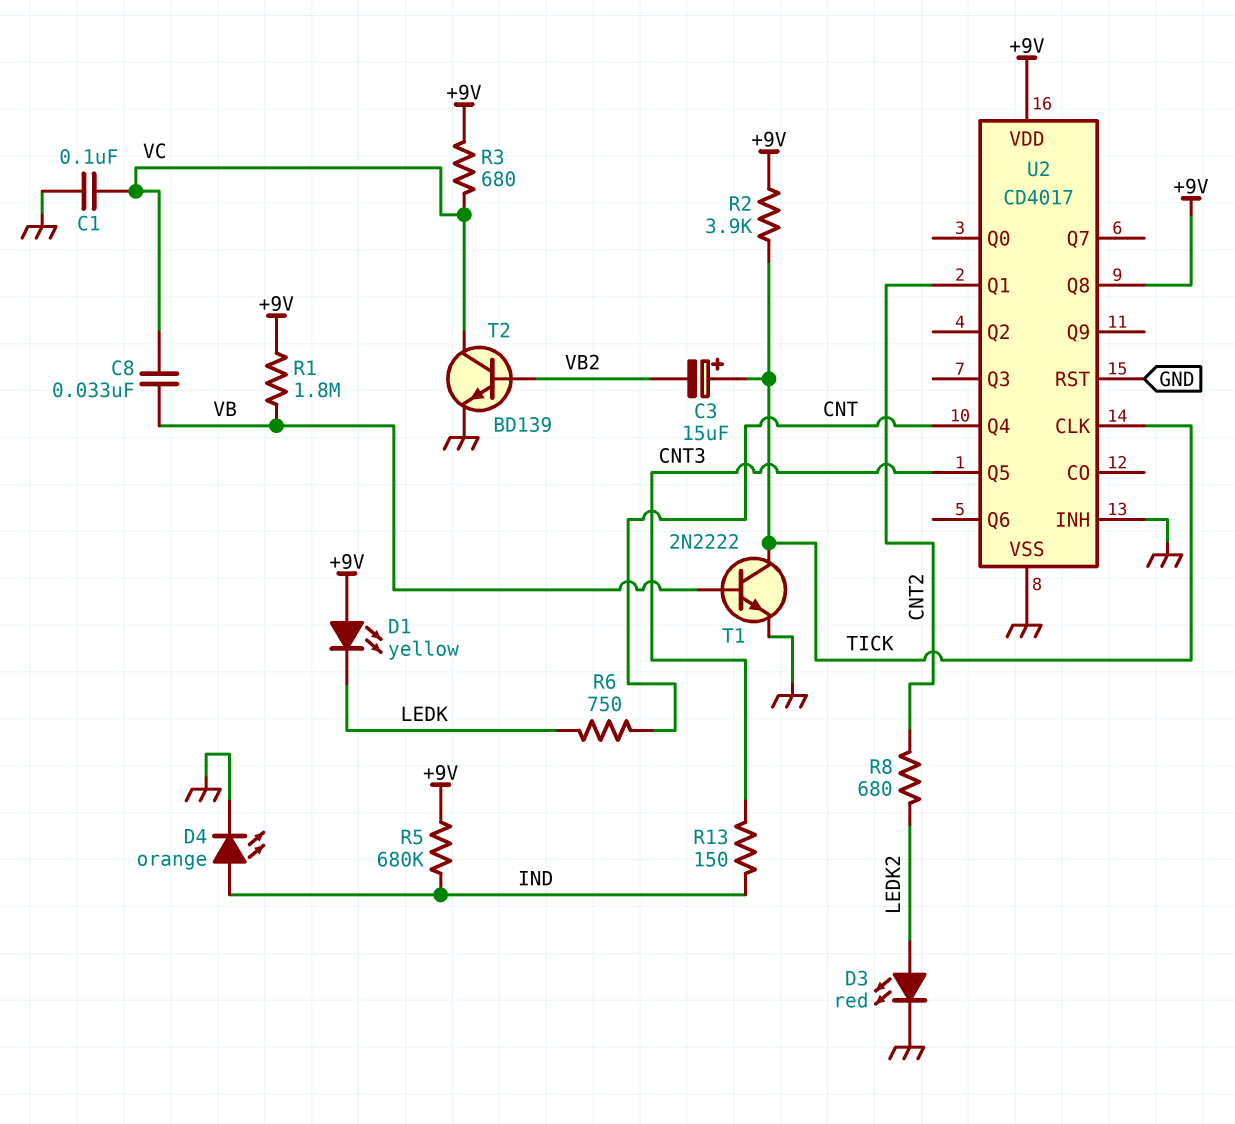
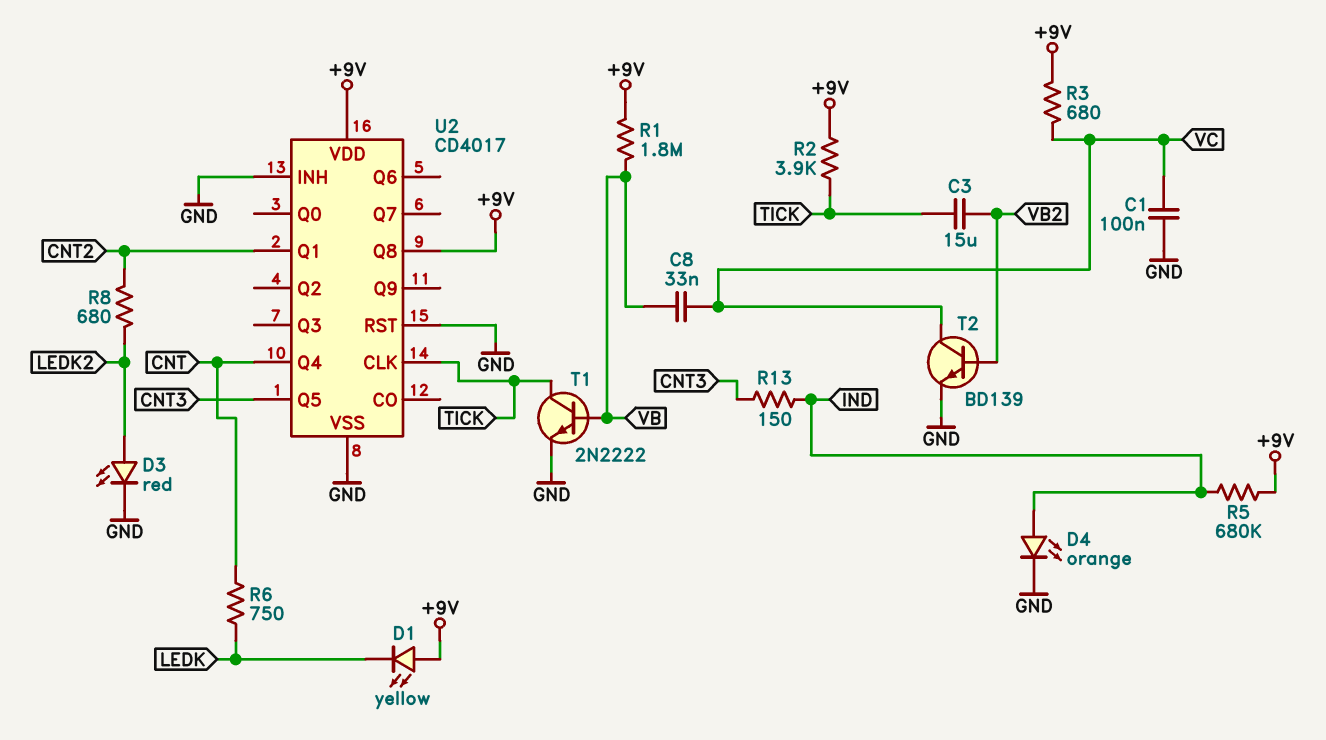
C3: 15uF (plus TICK, minus VB2) -> 15uF (TICK, VB2)

